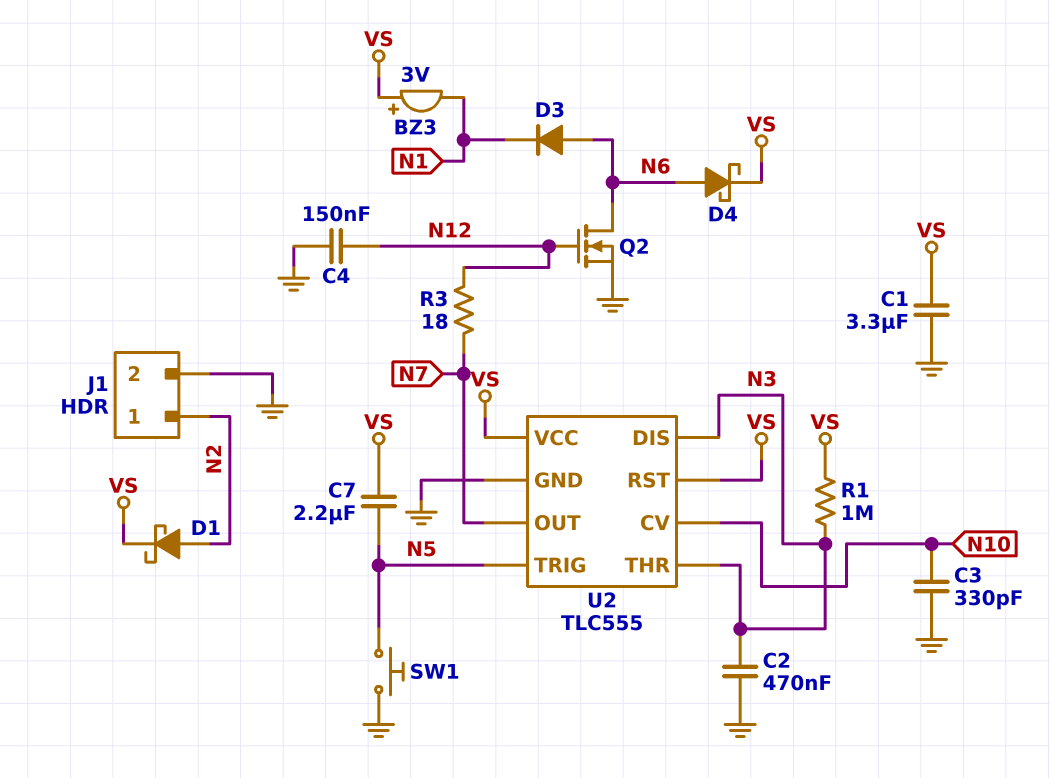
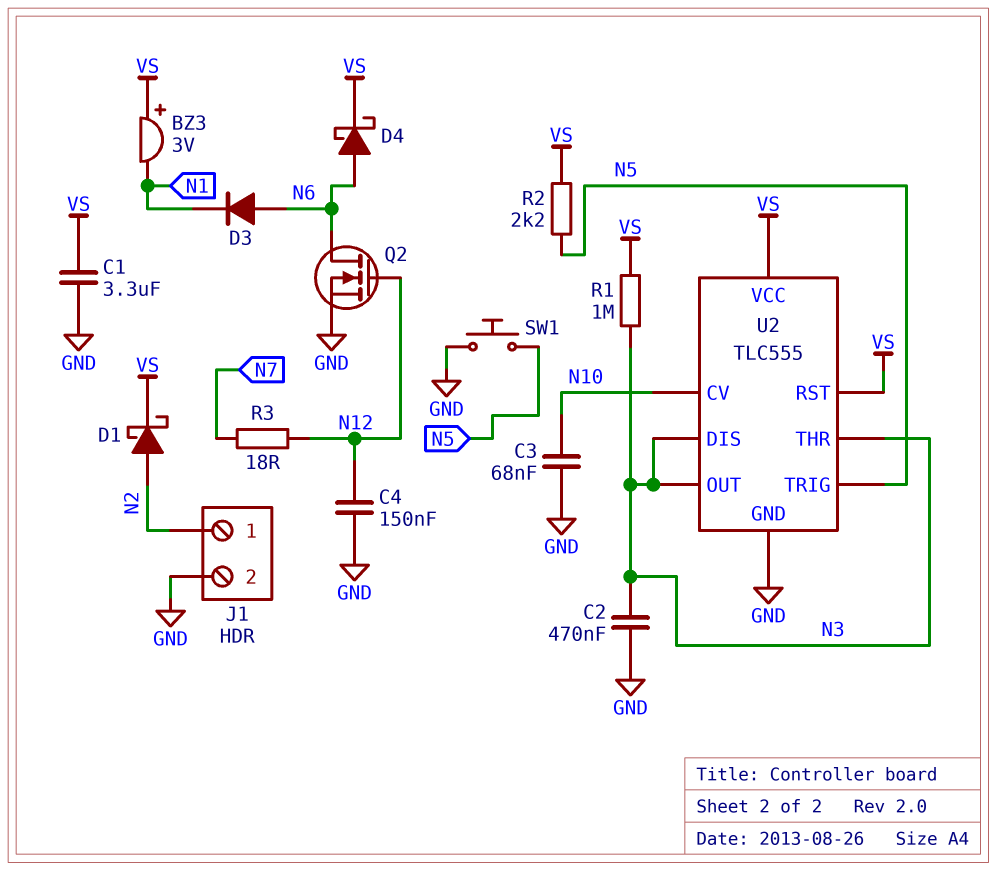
C3: 330pF (GND, N10) -> 68nF (GND, N10)
C7: 2.2uF (N5, VS) -> none
R2: none -> 2.2k (N5, VS)
U2 pin OUT: N7 -> N3

